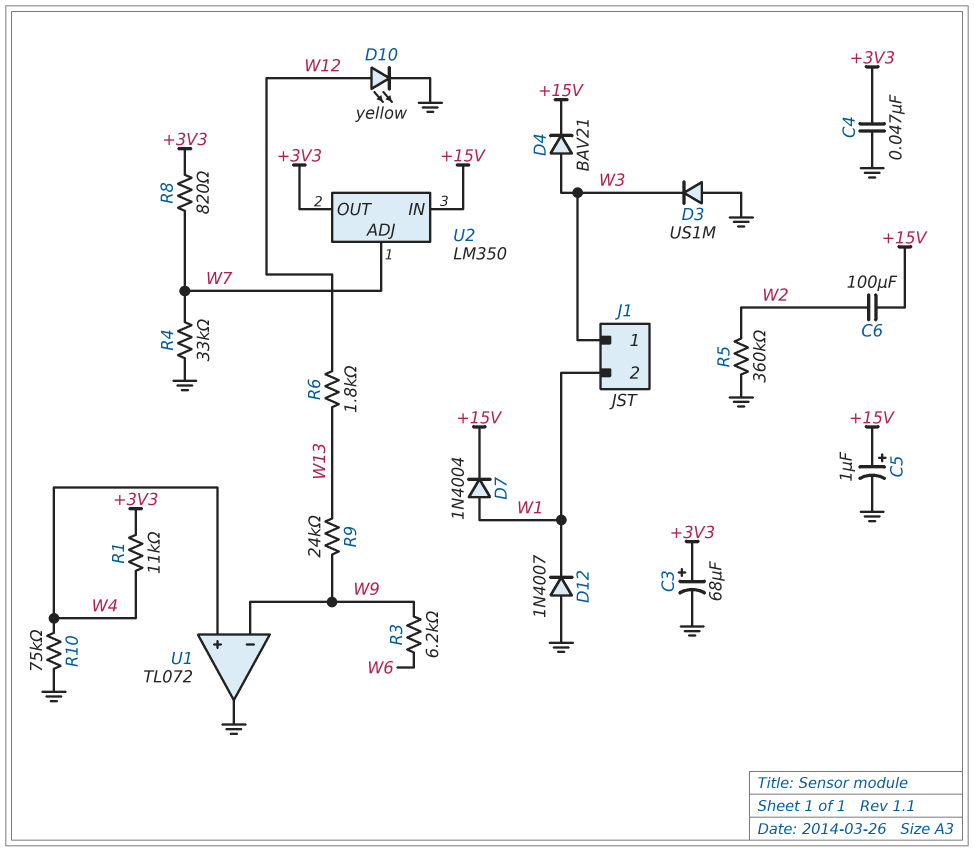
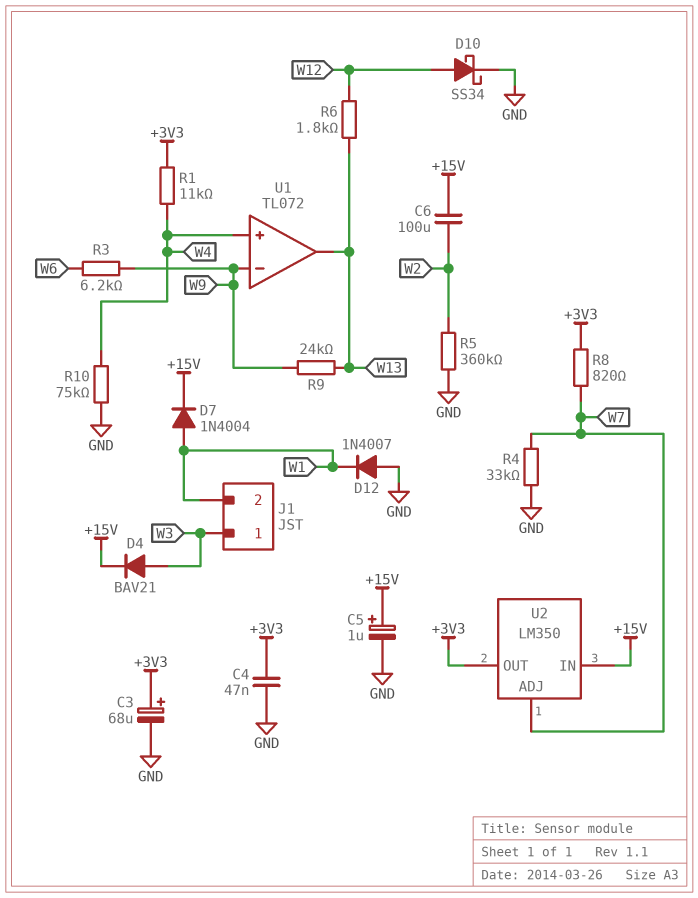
D3: diode US1M (A GND, K W3) -> none
D10: LED yellow (A W12, K GND) -> schottky SS34 (A W12, K GND)
U1 pin out: GND -> W13

